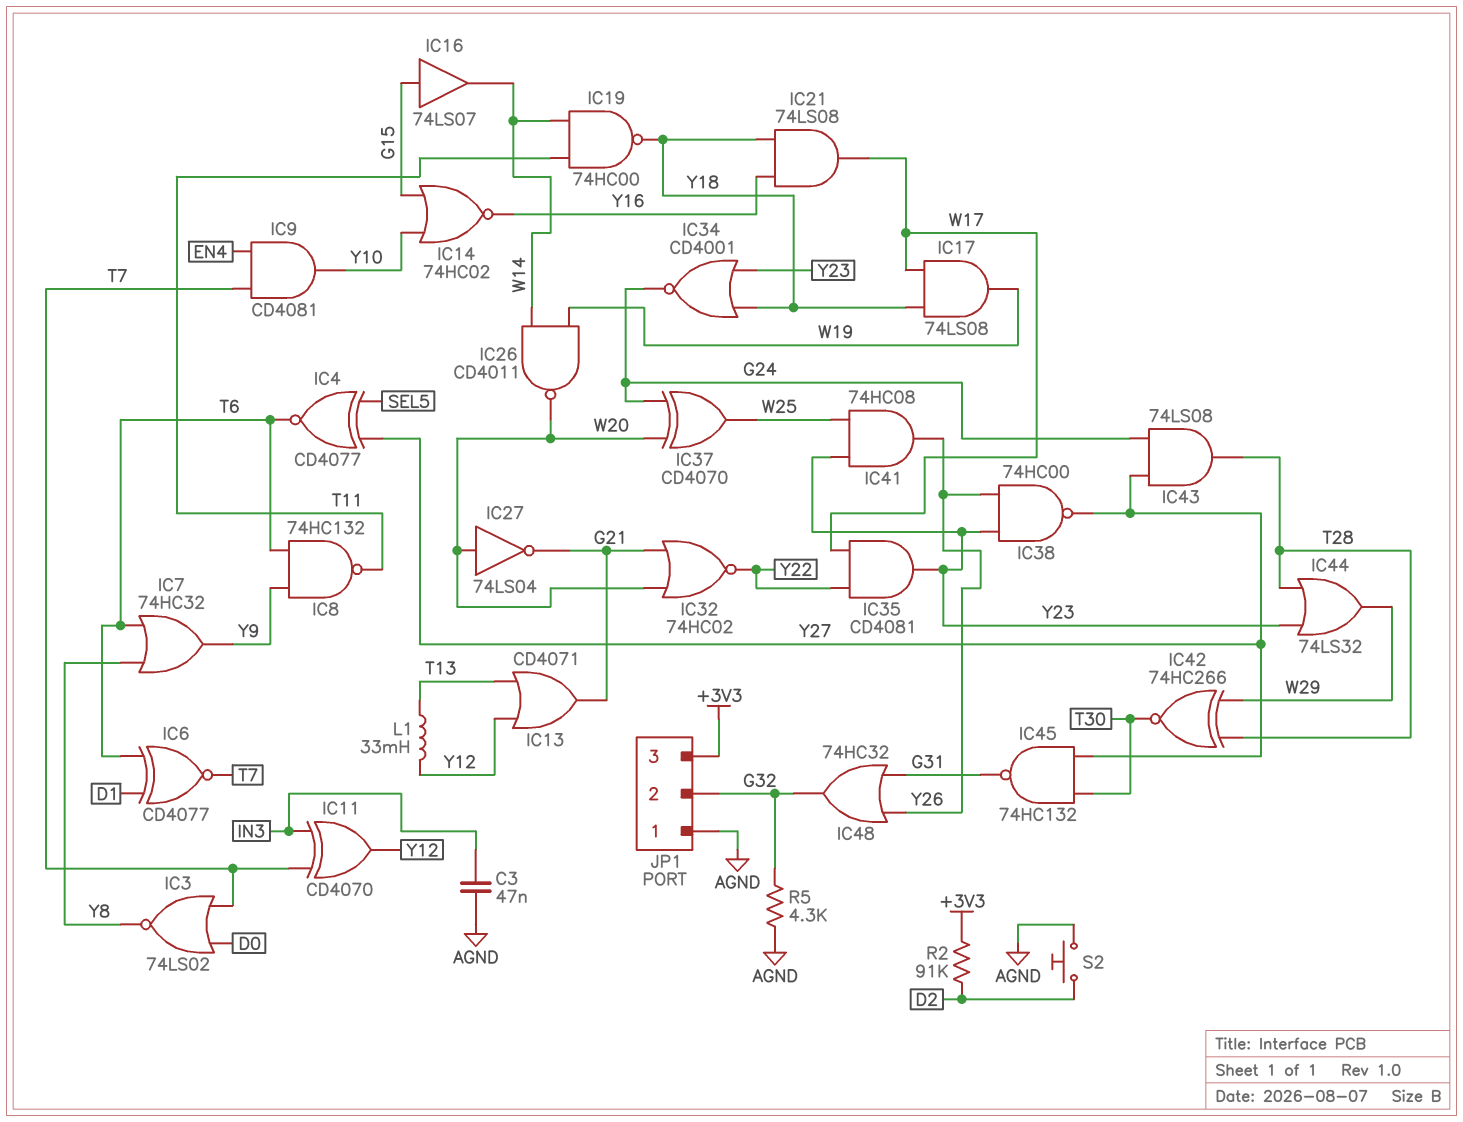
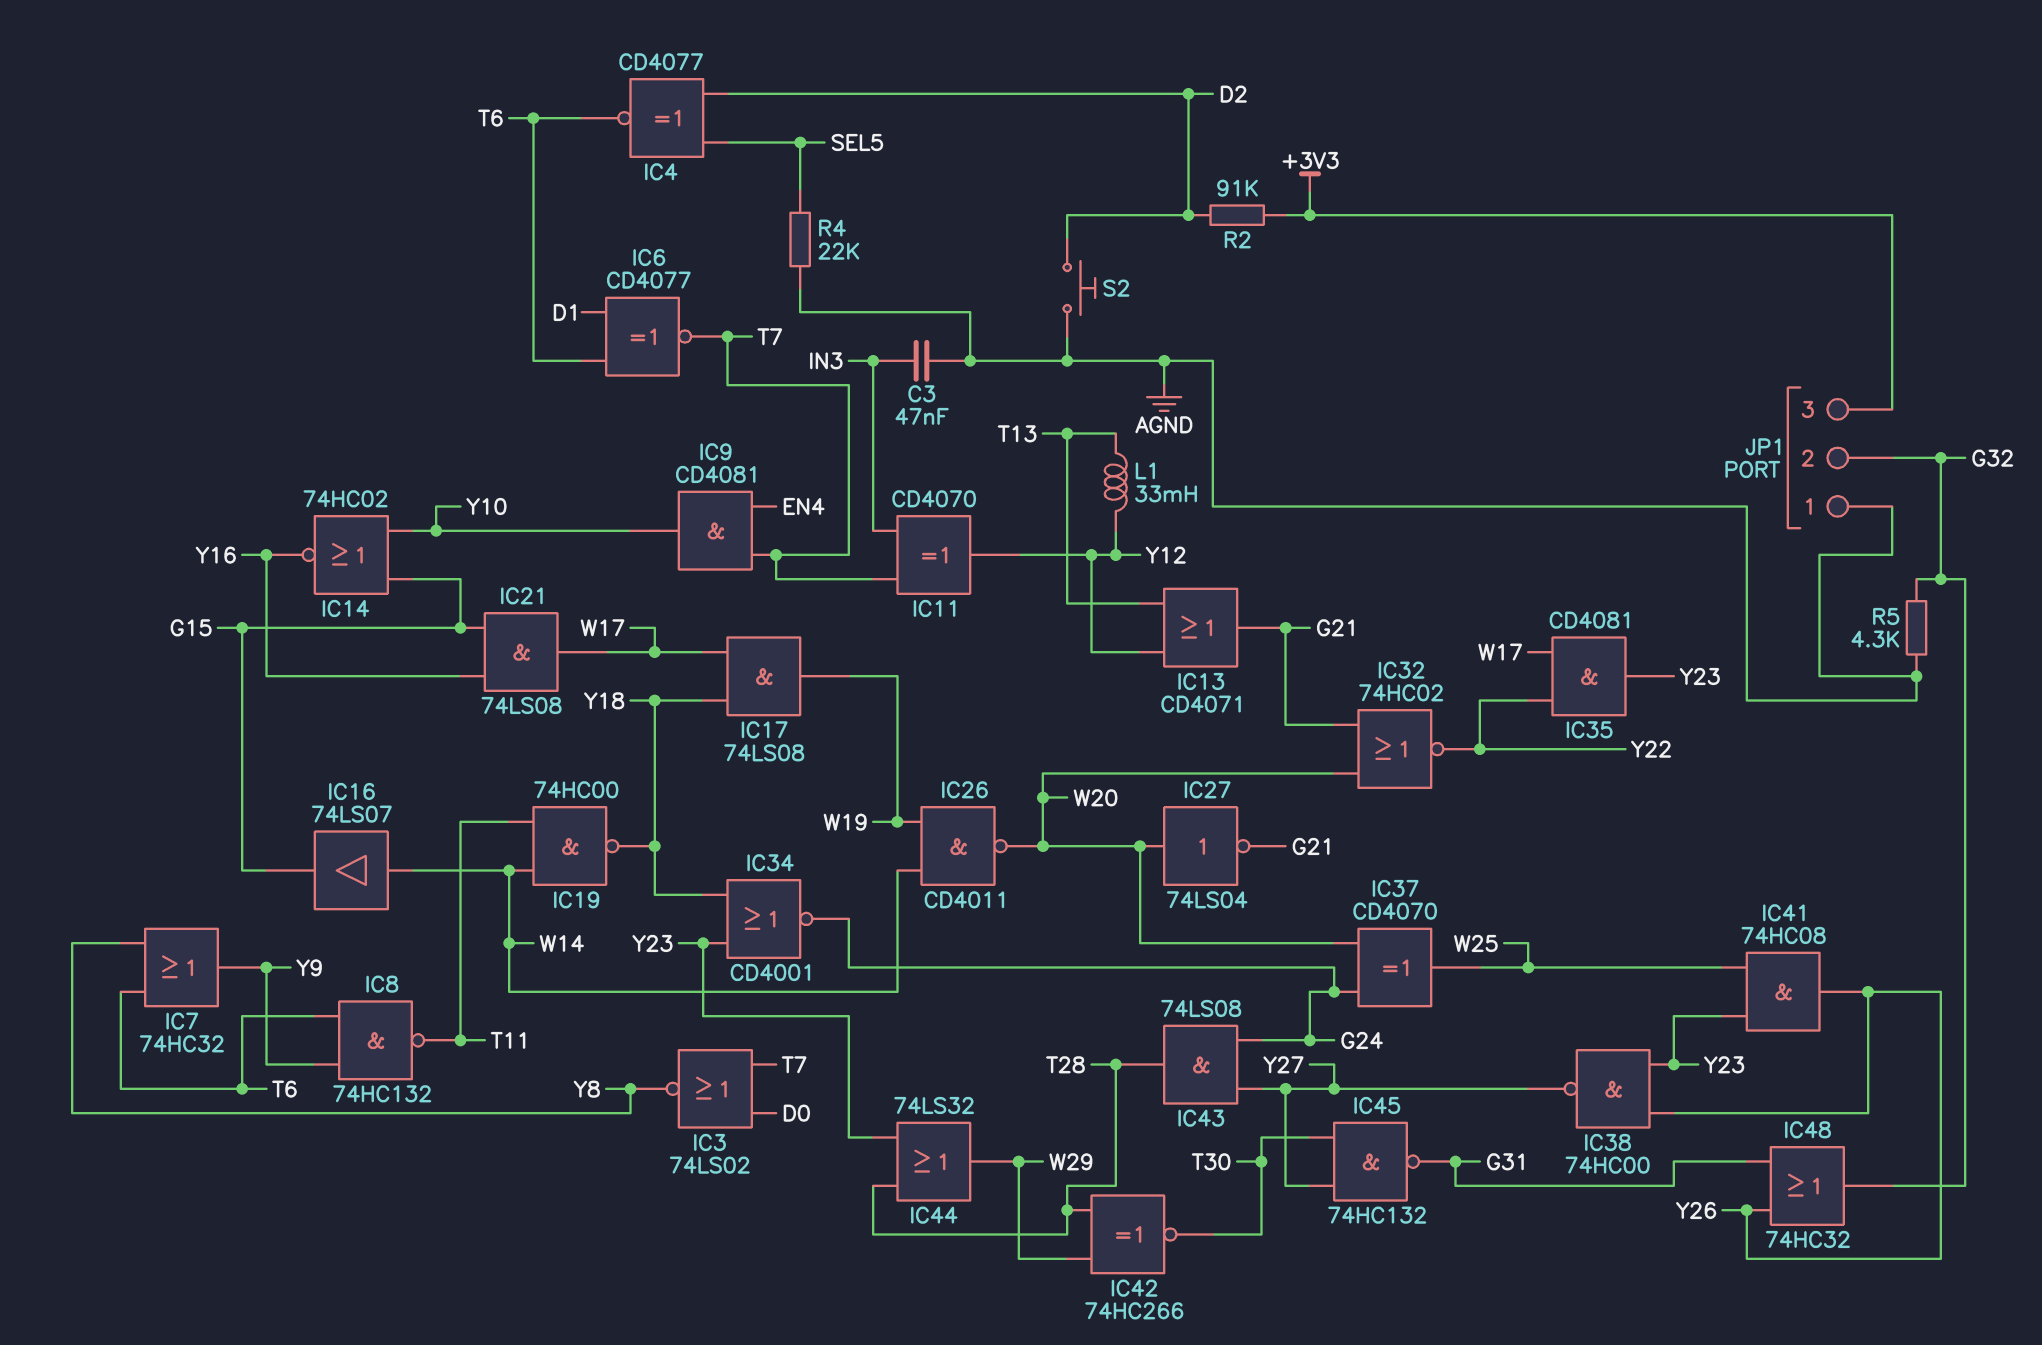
IC4: XNOR CD4077 (in SEL5, in Y27, out T6) -> XNOR CD4077 (in D2, in SEL5, out T6)
IC16: buffer 74LS07 (in G15, out W14) -> buffer 74LS07 (in W14, out G15)
IC21: AND 74LS08 (in Y16, in Y18, out W17) -> AND 74LS08 (in G15, in Y16, out W17)
R4: none -> 22k (AGND, SEL5)

